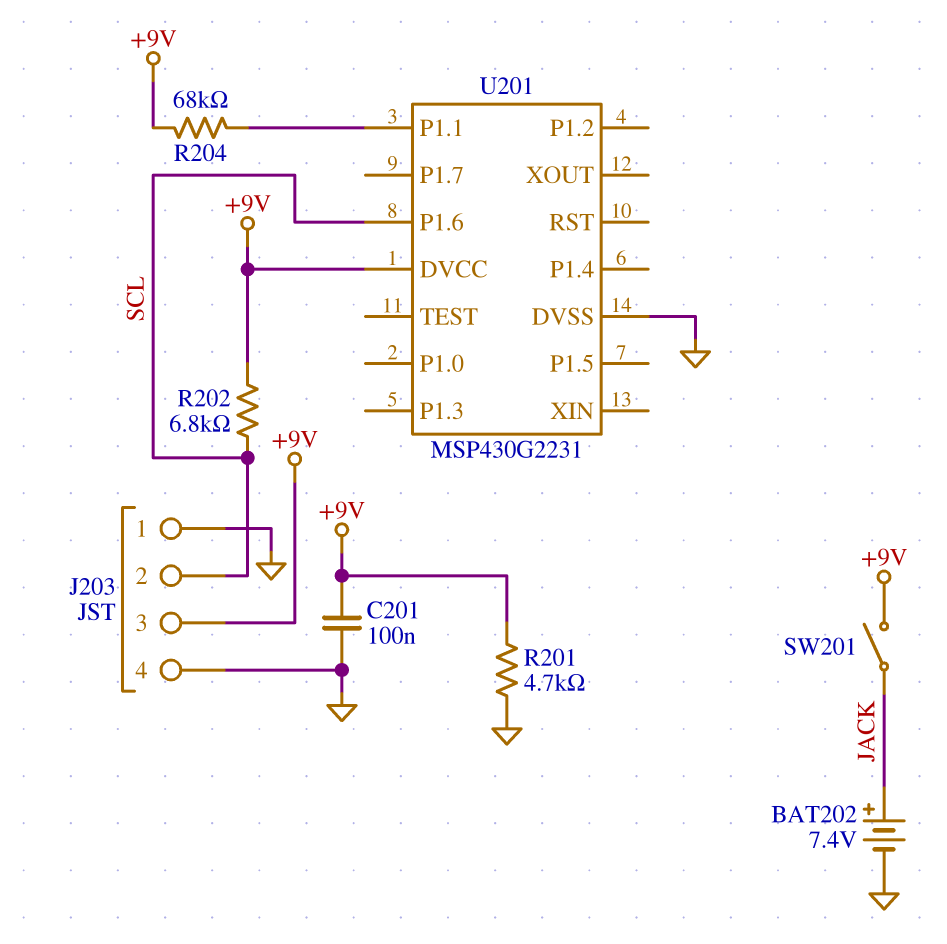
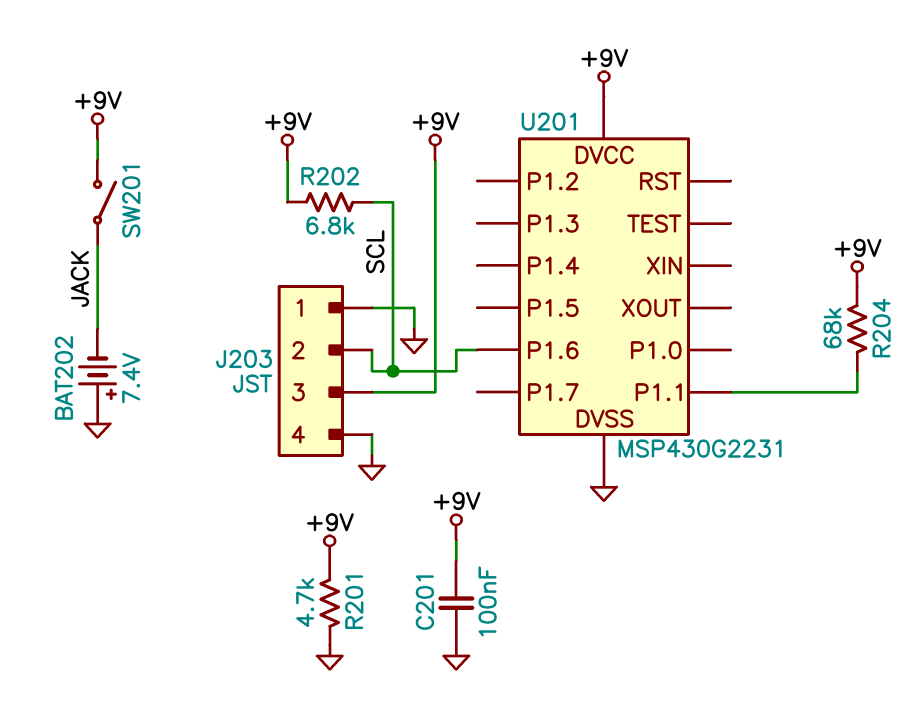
BAT202: 7.4V (plus JACK, minus GND) -> 7.4V (plus GND, minus JACK)

